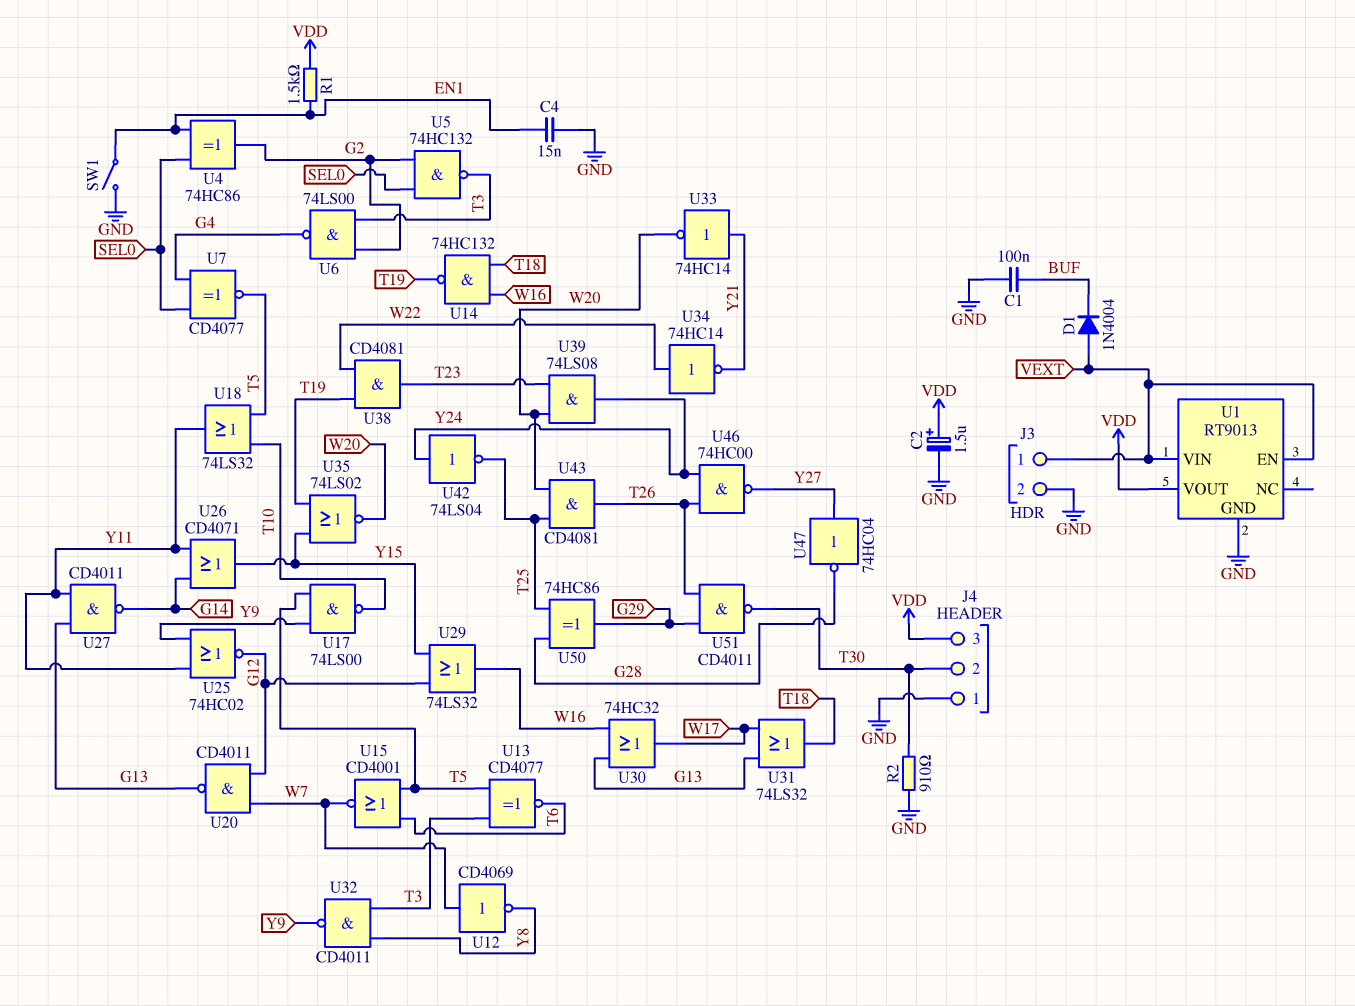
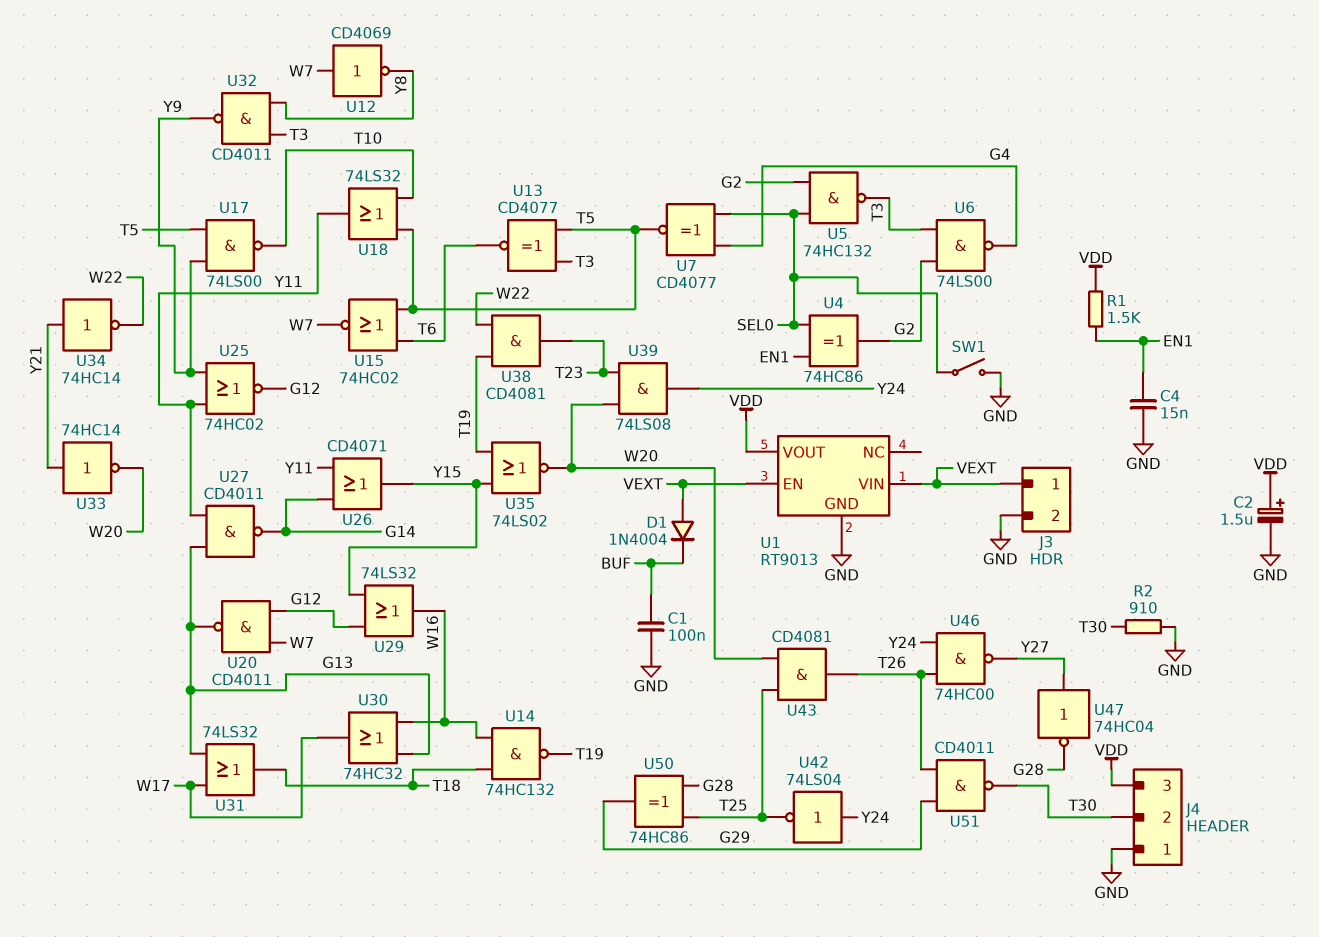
SW1: switch (EN1, GND) -> switch (GND, SEL0)
U15: NOR CD4001 (in T5, in T6, out W7) -> NOR 74HC02 (in T5, in T6, out W7)
U34: NOT 74HC14 (in W22, out Y21) -> NOT 74HC14 (in Y21, out W22)

